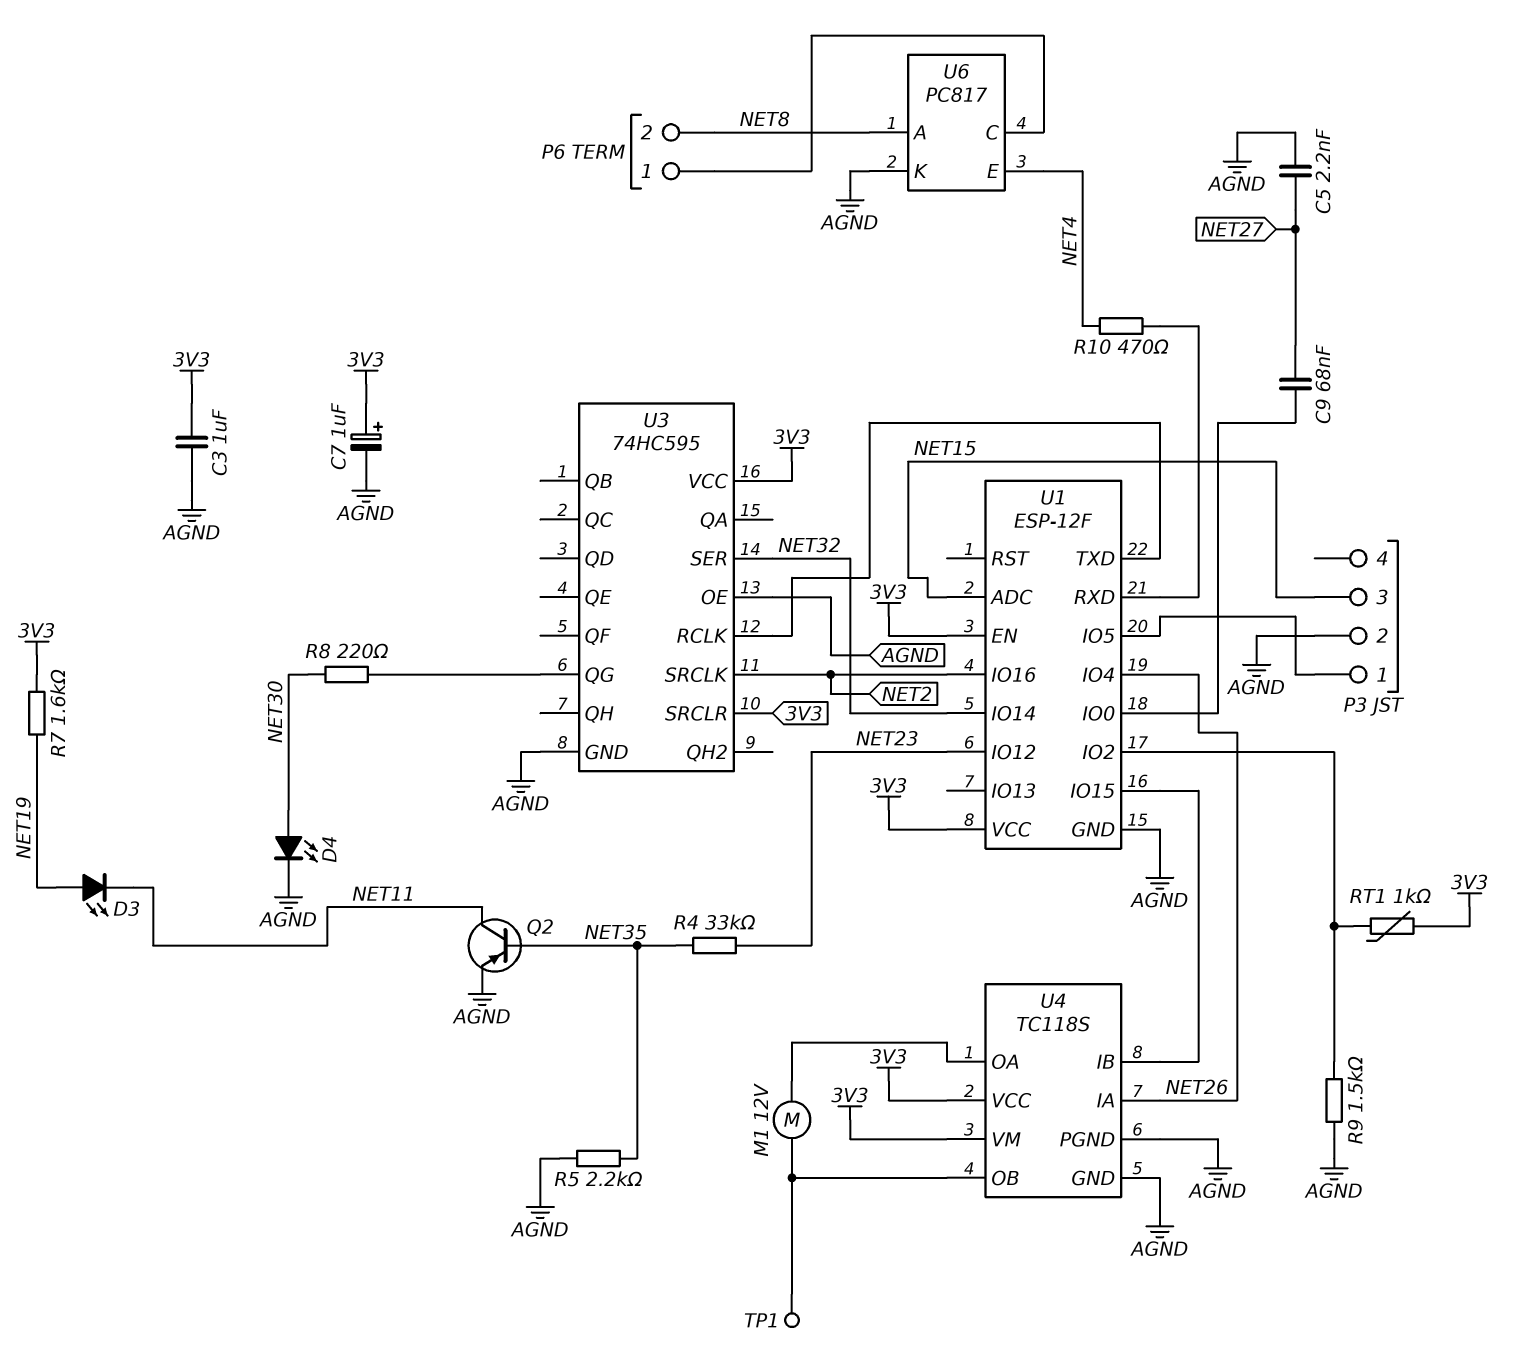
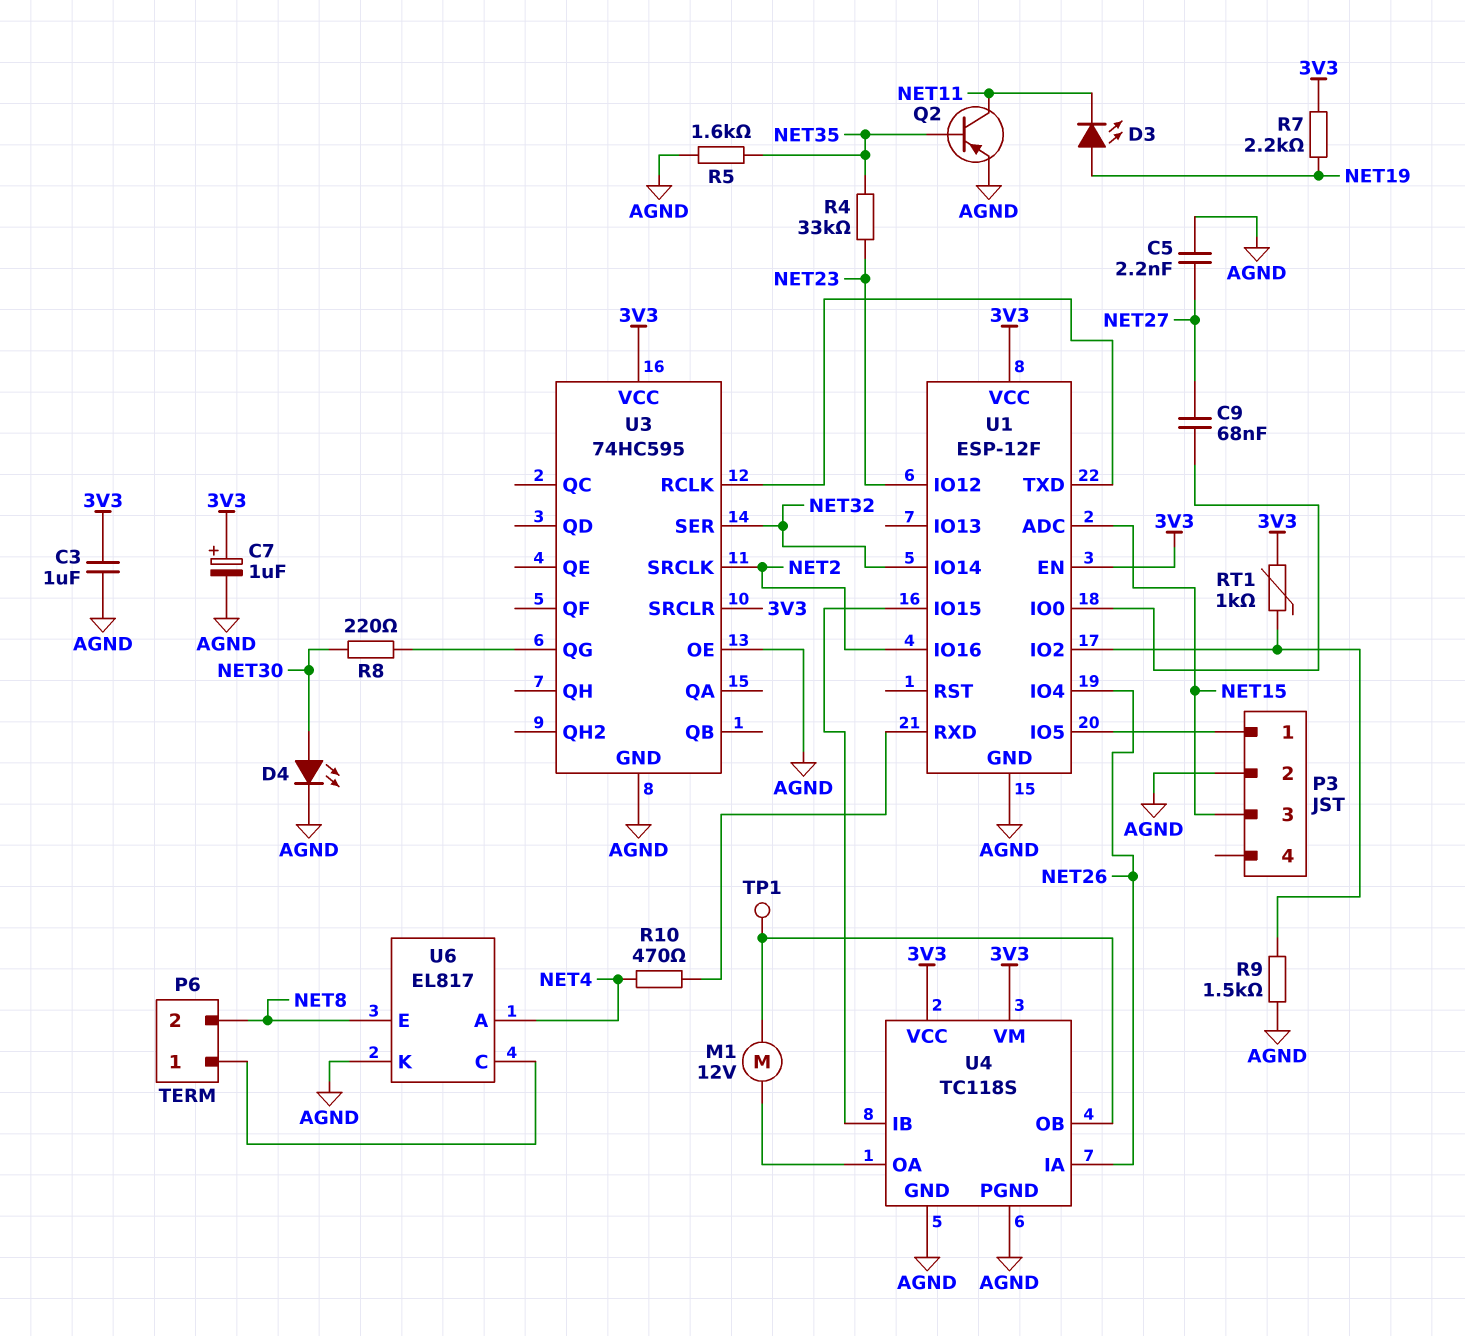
R5: 2.2k (AGND, NET35) -> 1.6k (AGND, NET35)
R7: 1.6k (3V3, NET19) -> 2.2k (3V3, NET19)
U6: PC817 -> EL817
U6 pin A: NET8 -> NET4
U6 pin E: NET4 -> NET8

